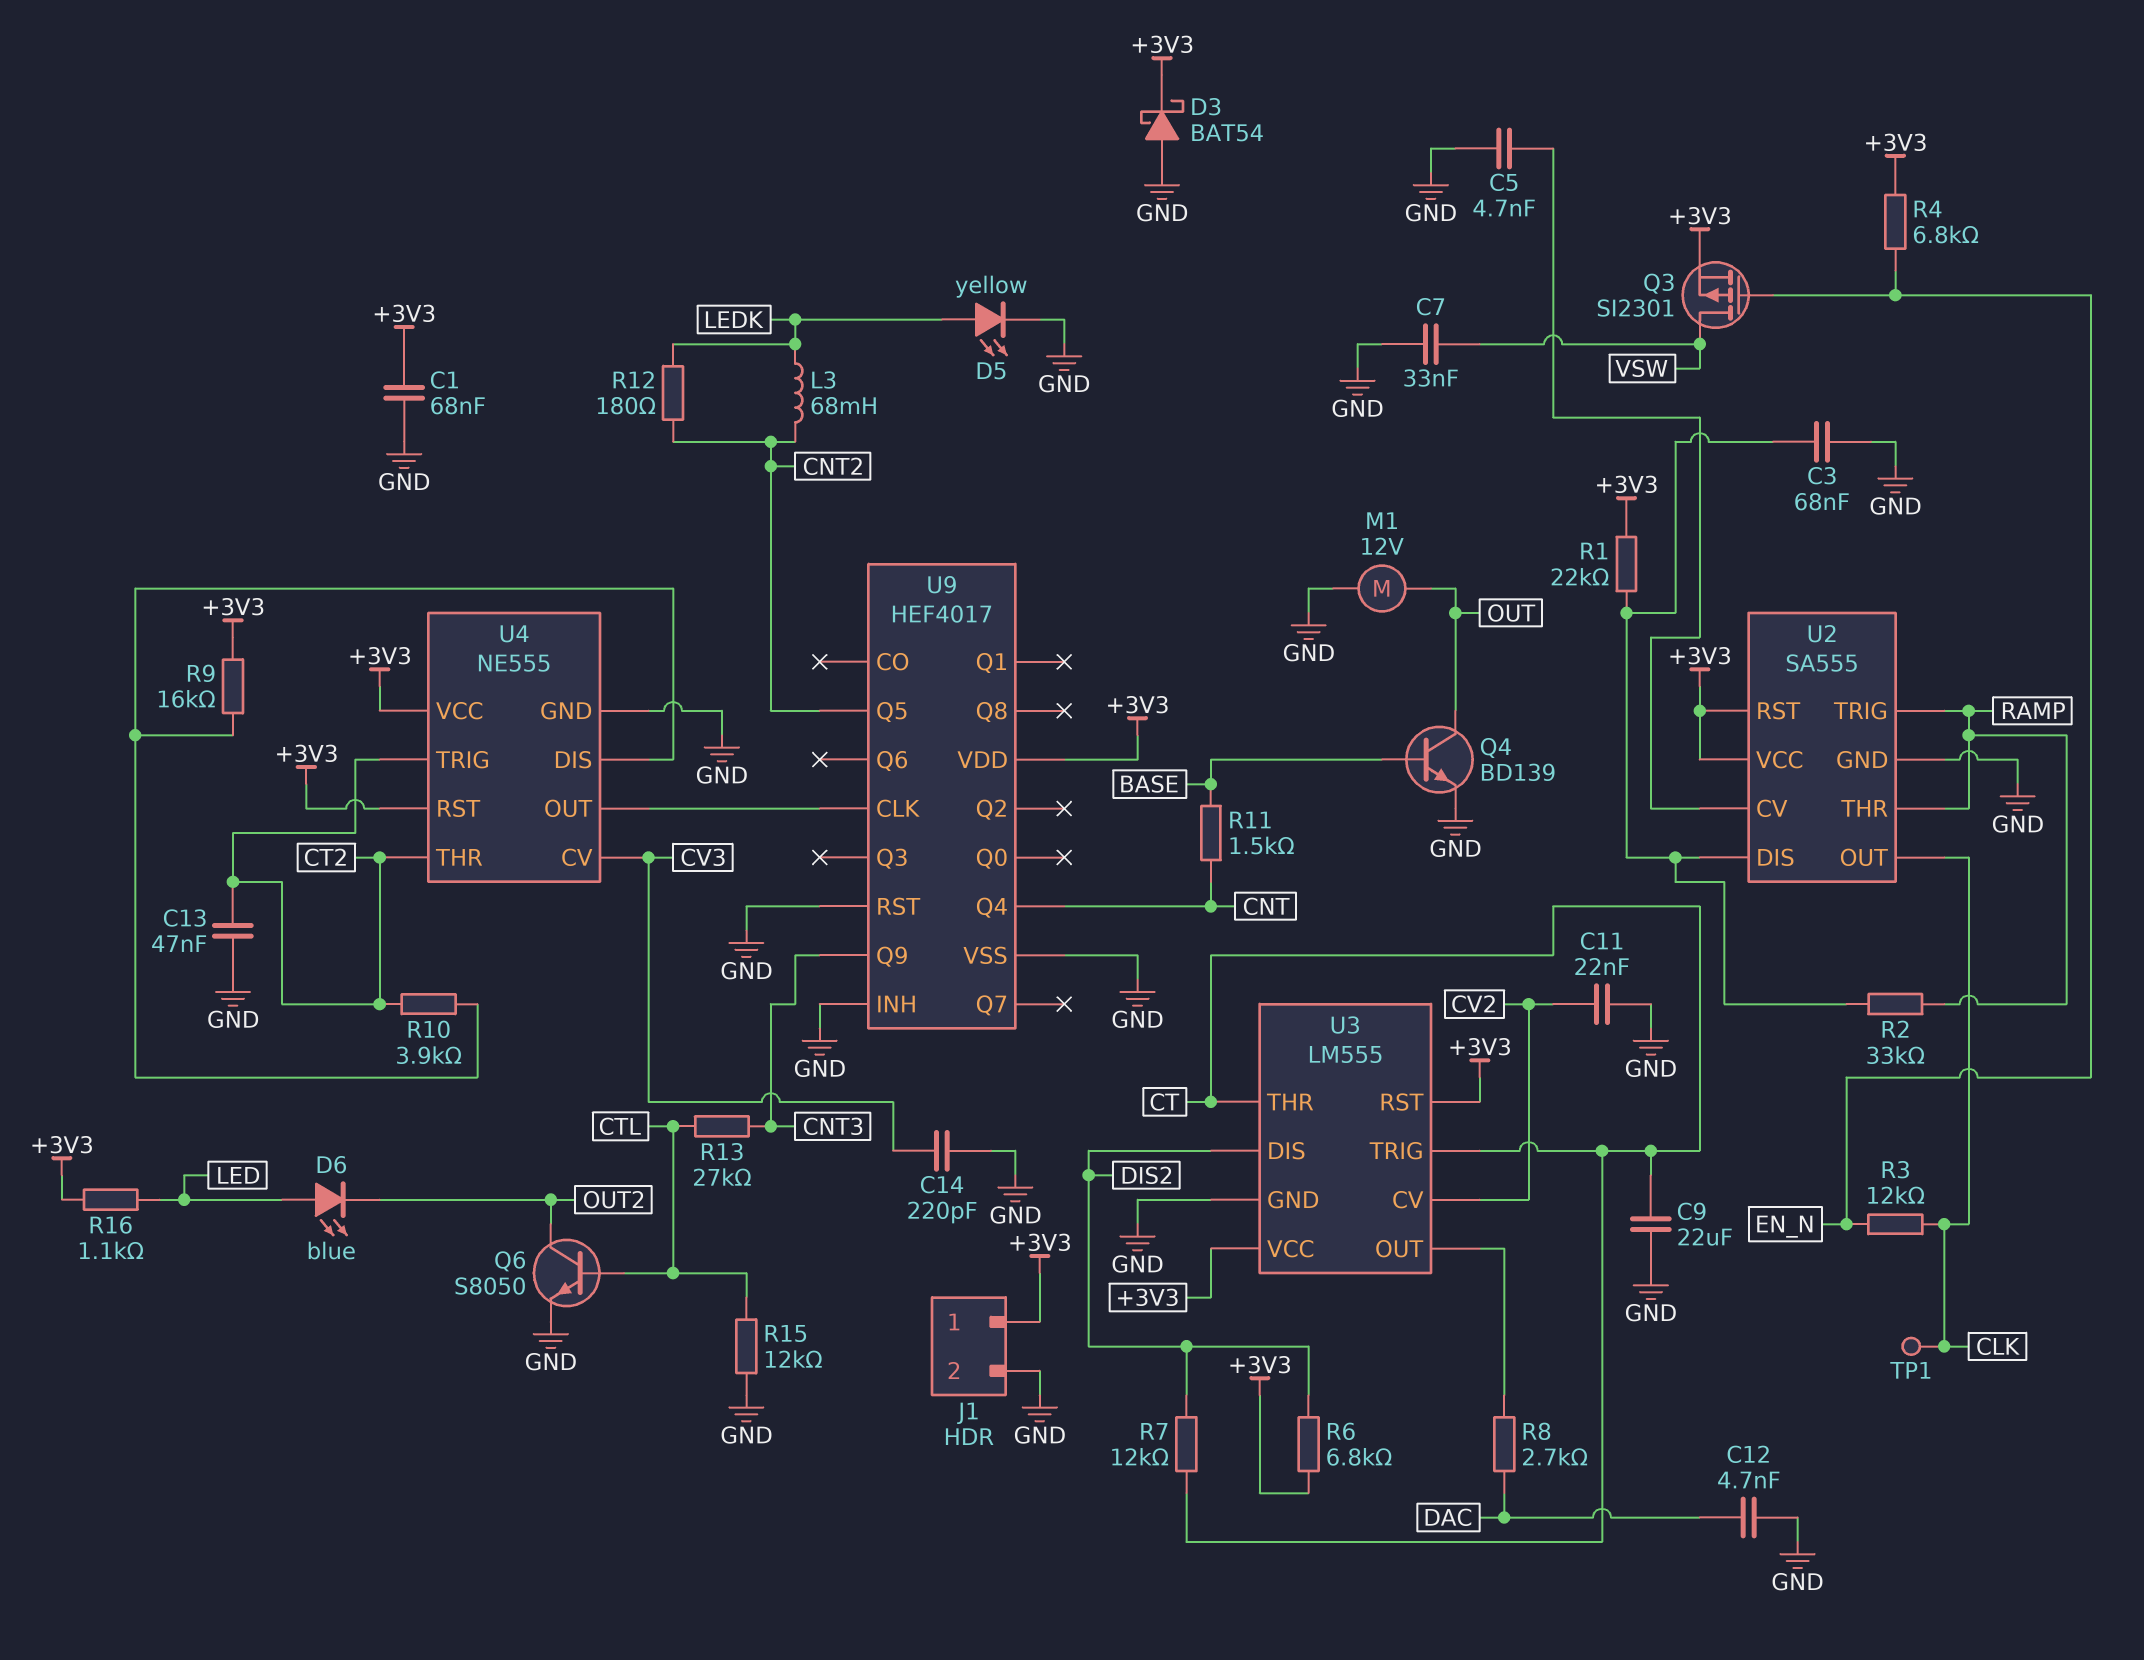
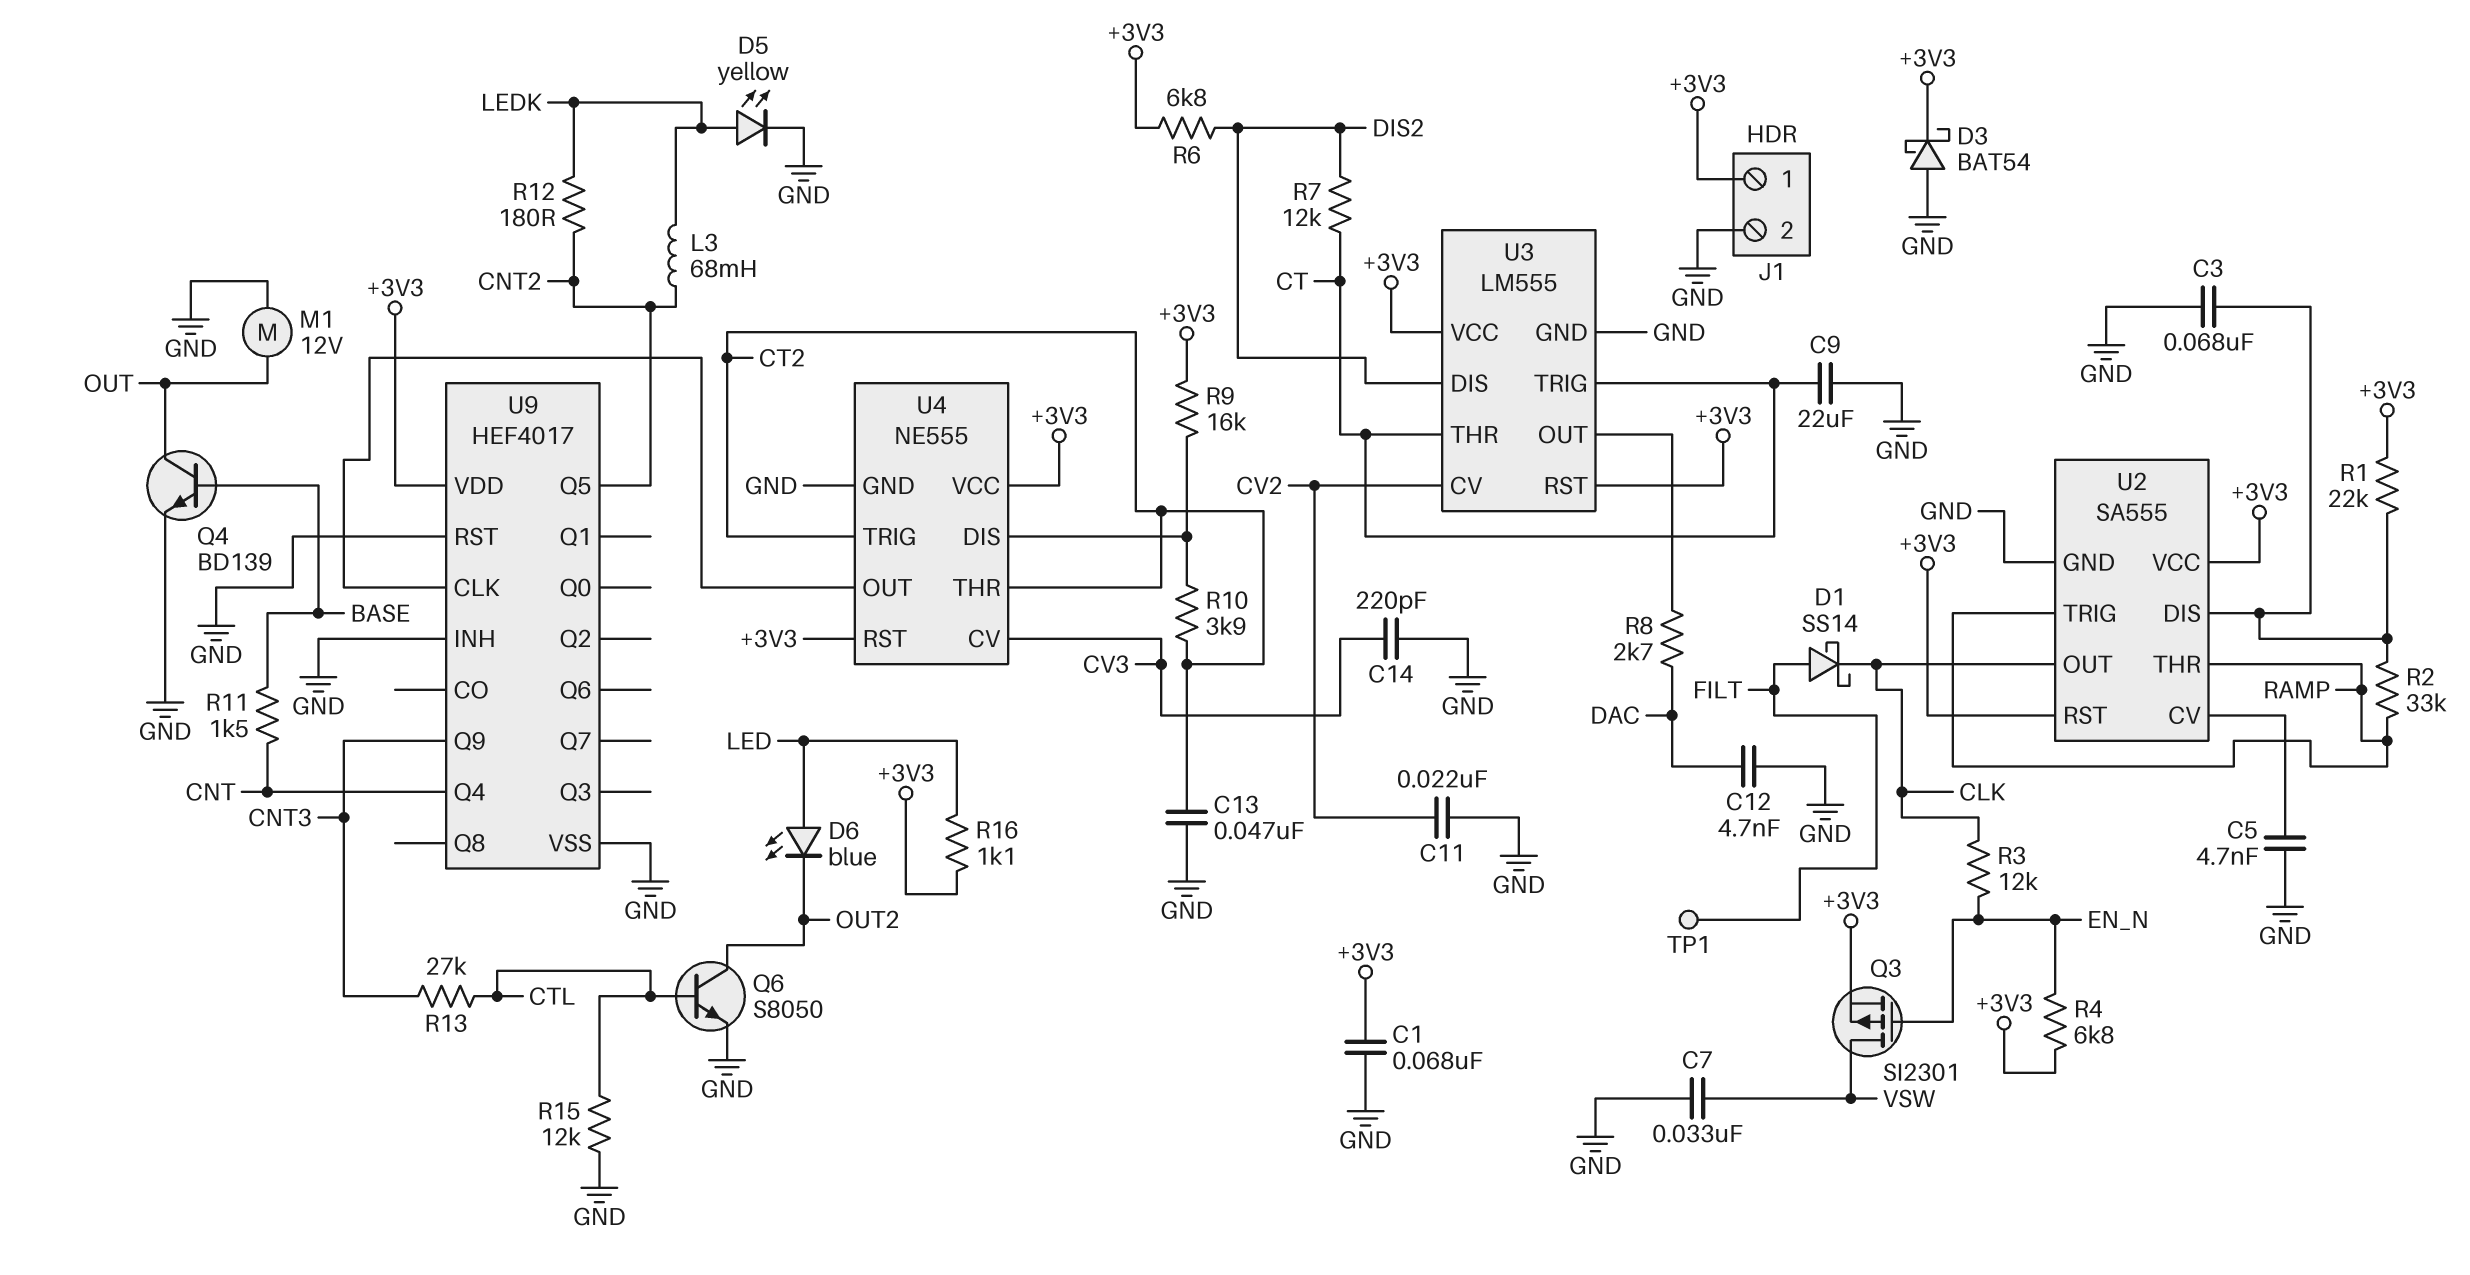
D1: none -> schottky SS14 (A FILT, K CLK)
TP1: test point (CLK) -> test point (FILT)

